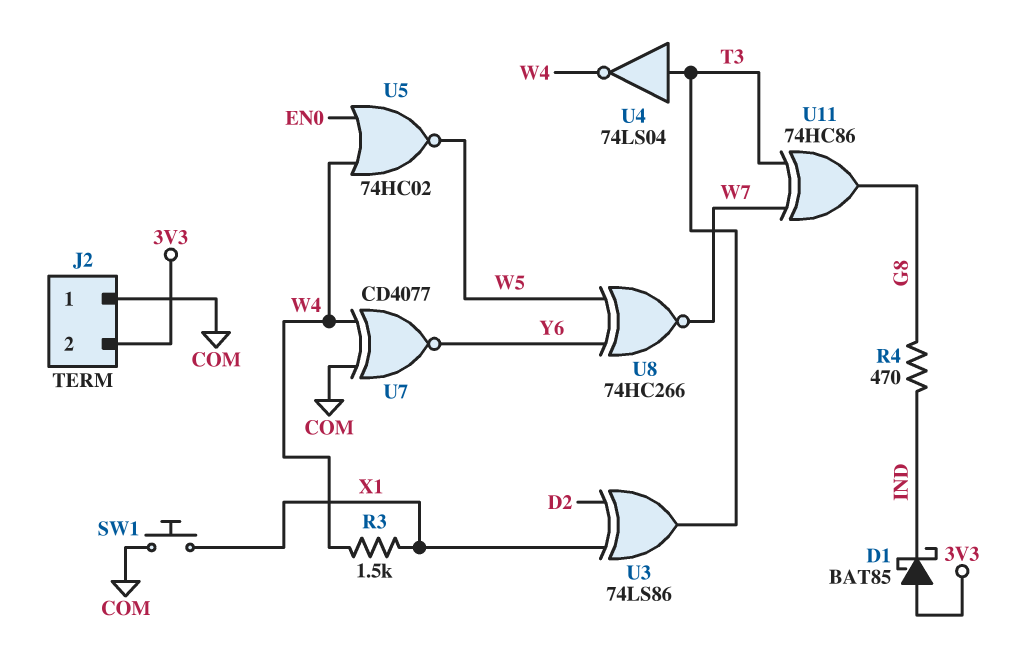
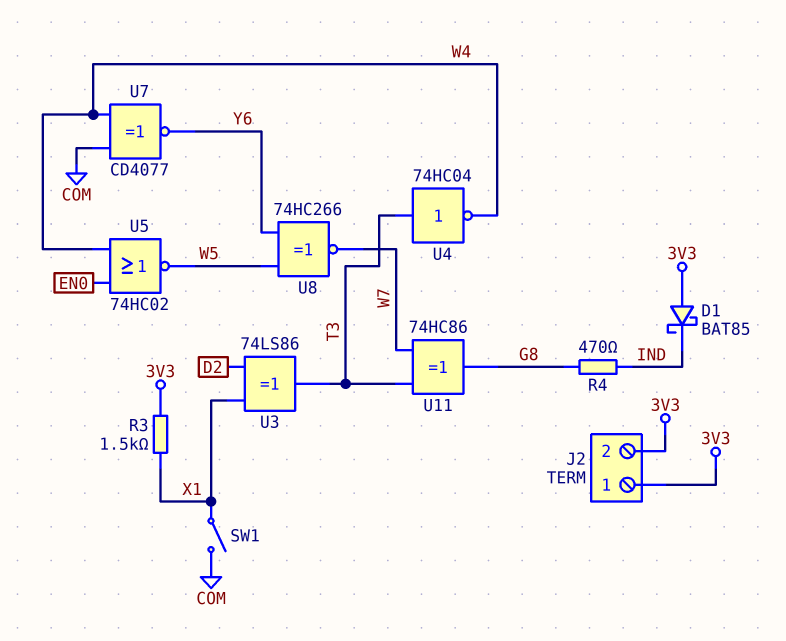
J2 pin 1: COM -> 3V3
R3: 1.5k (W4, X1) -> 1.5k (3V3, X1)
SW1: button (COM, X1) -> switch (COM, X1)
U4: NOT 74LS04 (in T3, out W4) -> NOT 74HC04 (in T3, out W4)

